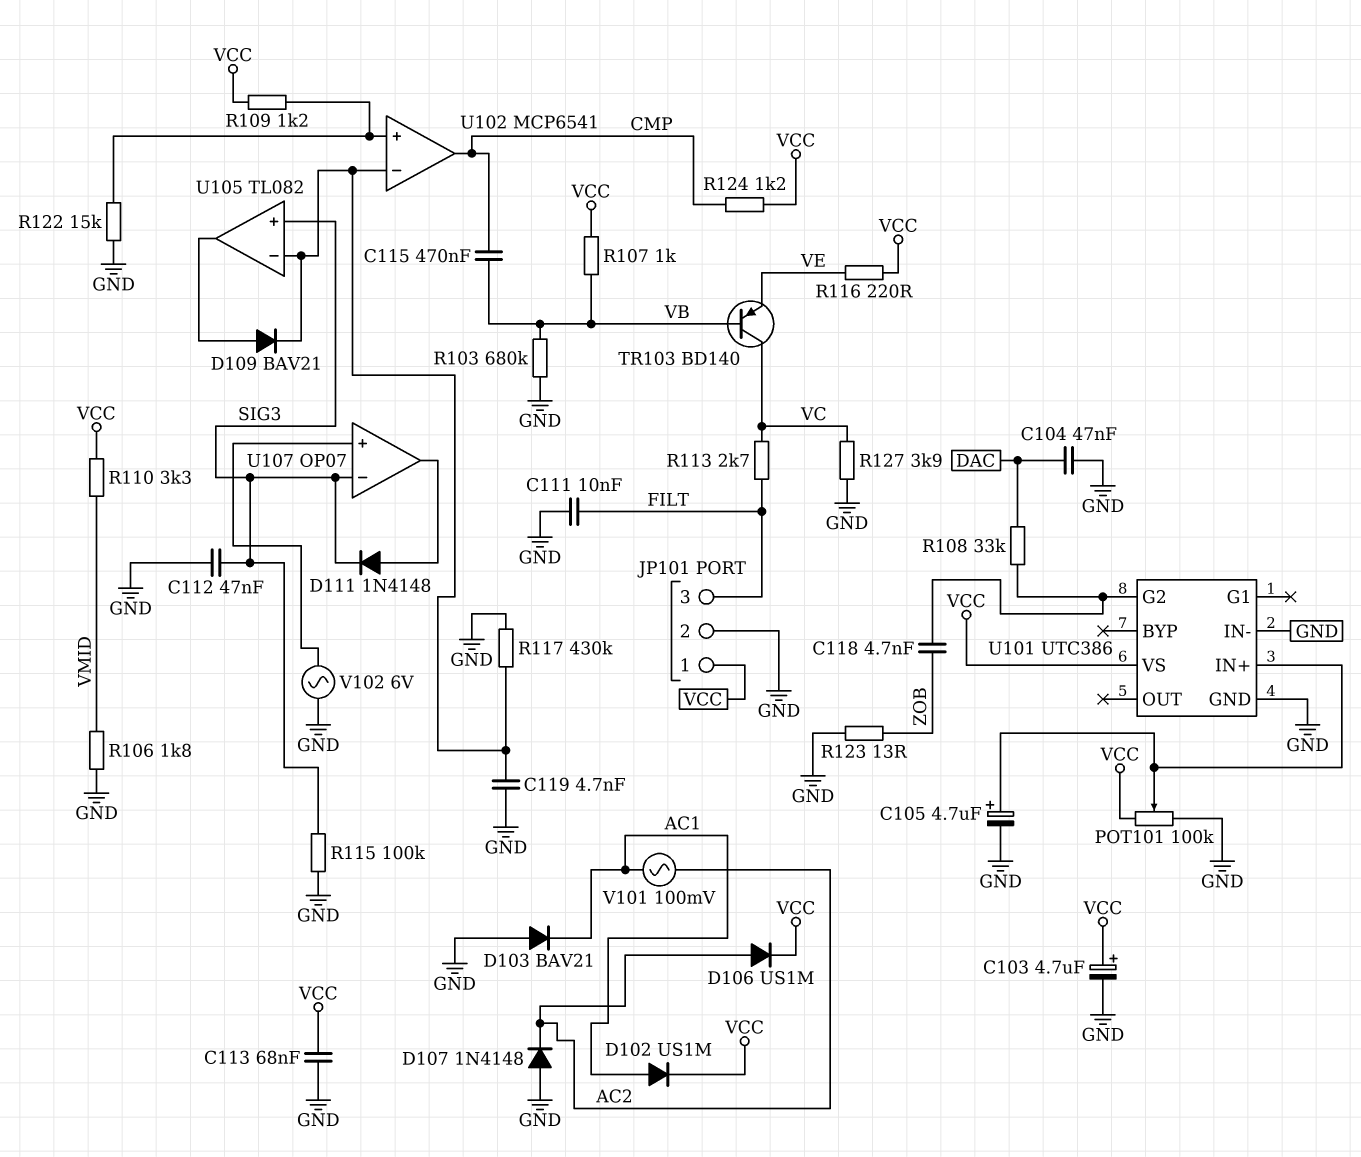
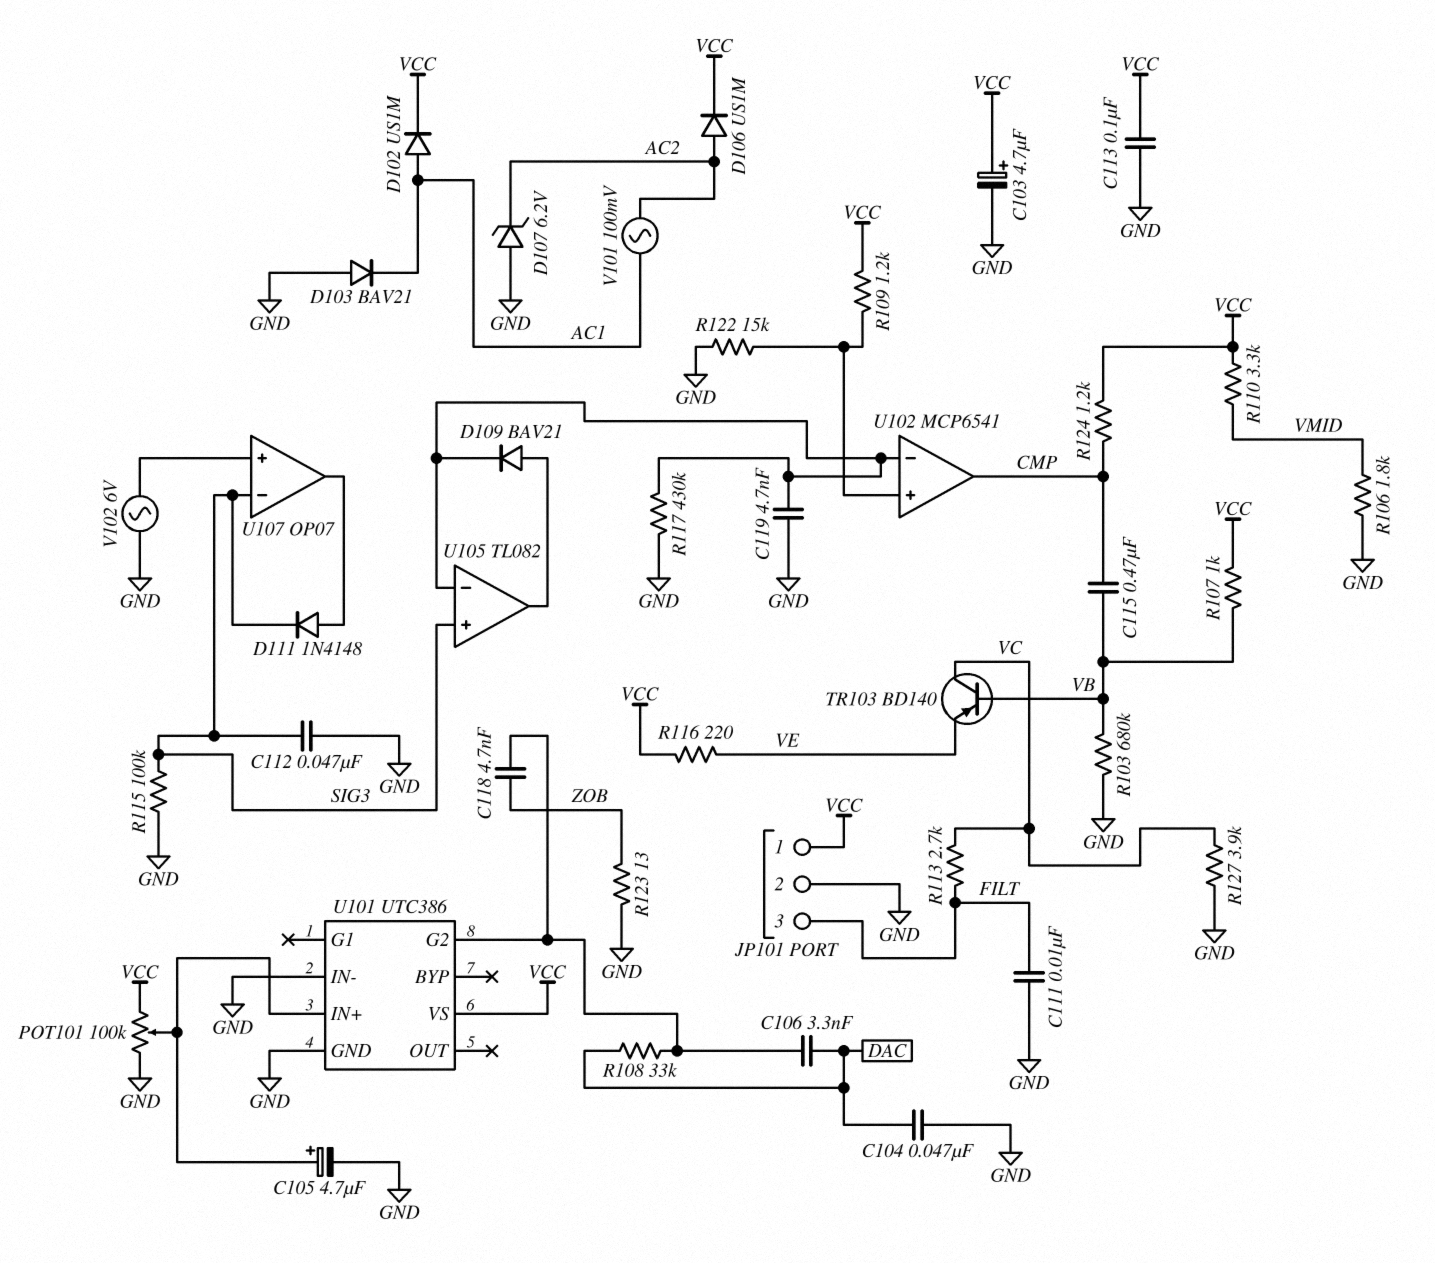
C106: none -> 3.3nF (DAC, U101/G2)
C113: 68nF (GND, VCC) -> 100nF (GND, VCC)
D107: diode 1N4148 (A GND, K AC2) -> zener 6.2V (A GND, K AC2)

